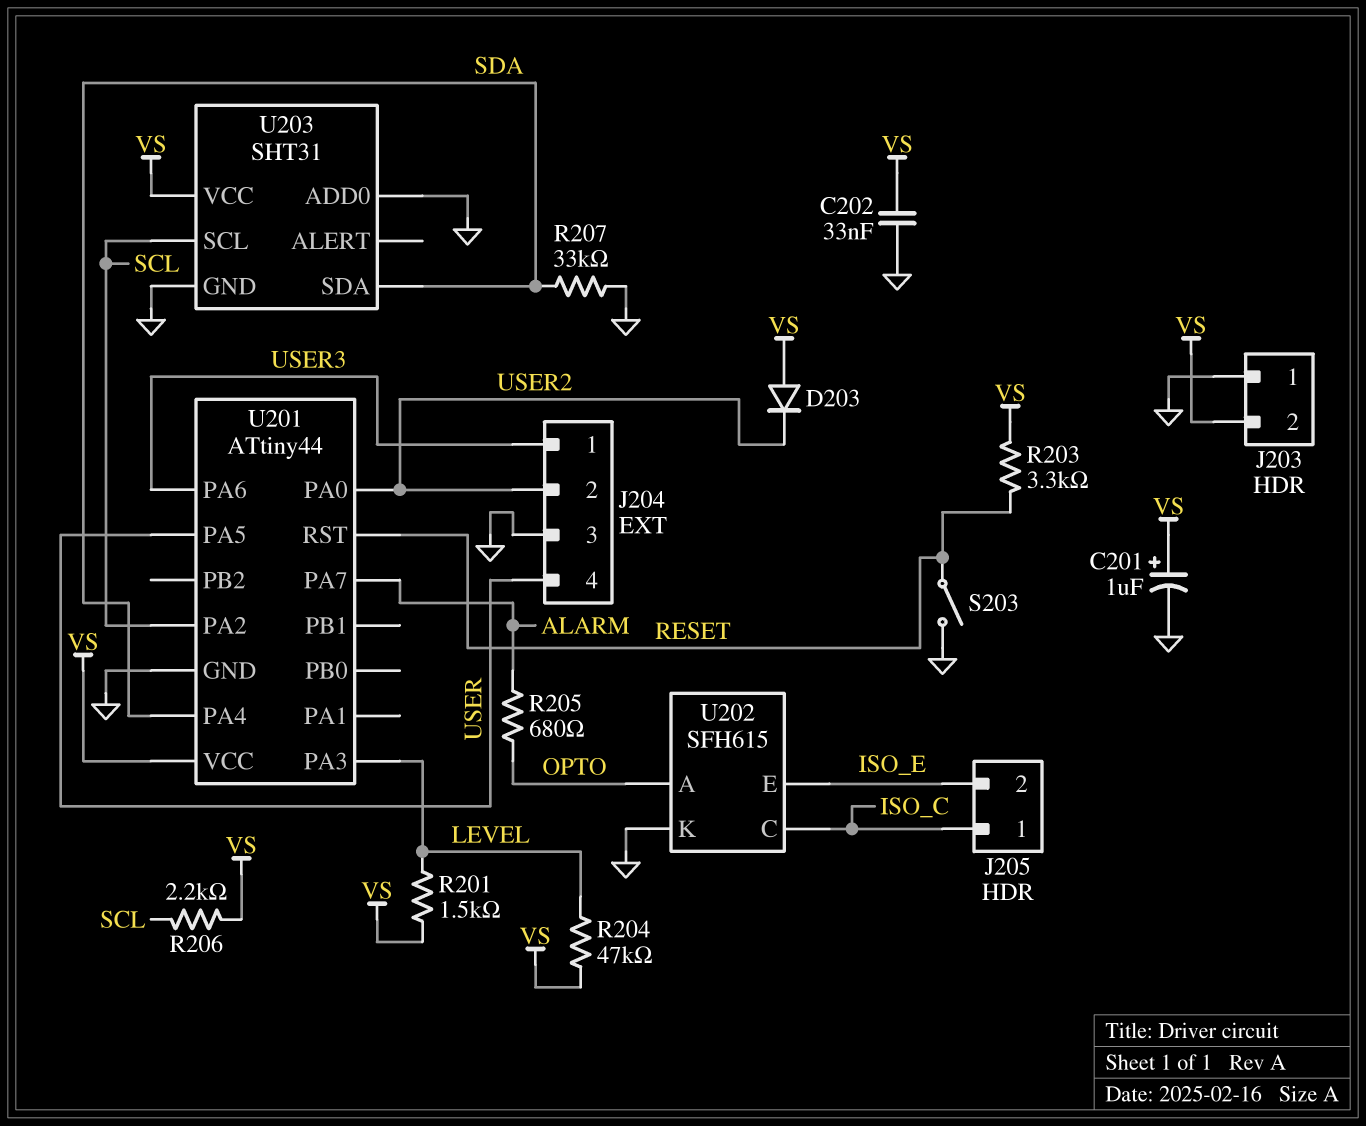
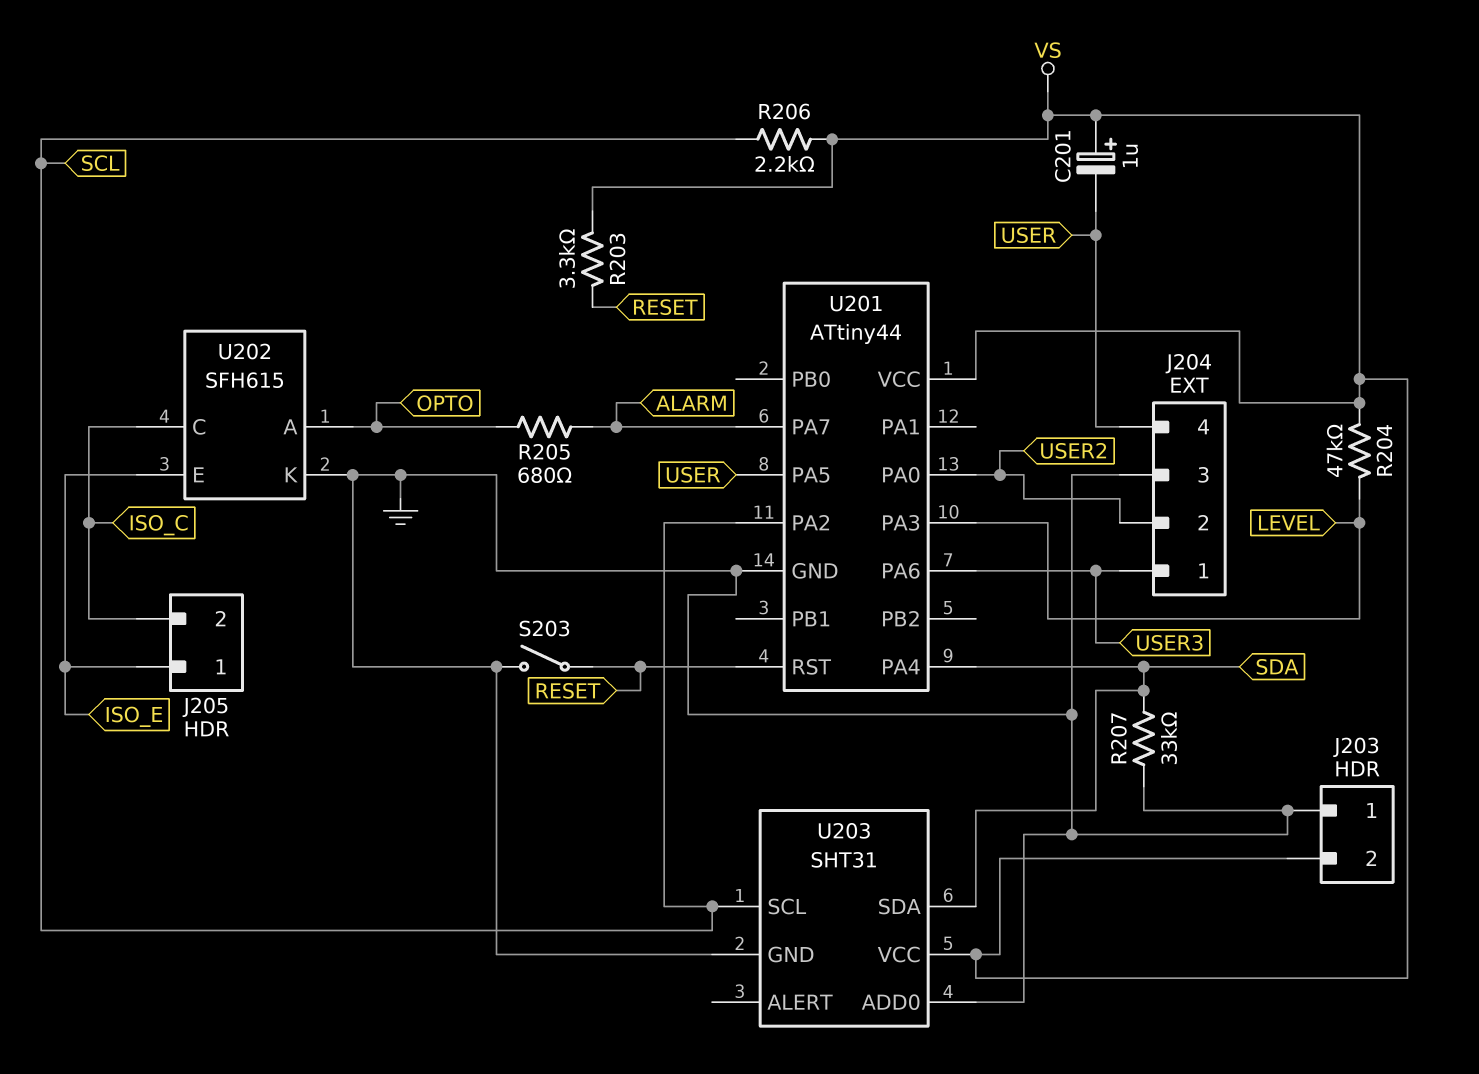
C201: 1uF (plus VS, minus GND) -> 1uF (plus VS, minus USER)
C202: 33nF (GND, VS) -> none
D203: diode (A VS, K USER2) -> none
J205 pin 1: ISO_C -> ISO_E
J205 pin 2: ISO_E -> ISO_C
R201: 1.5k (LEVEL, VS) -> none

